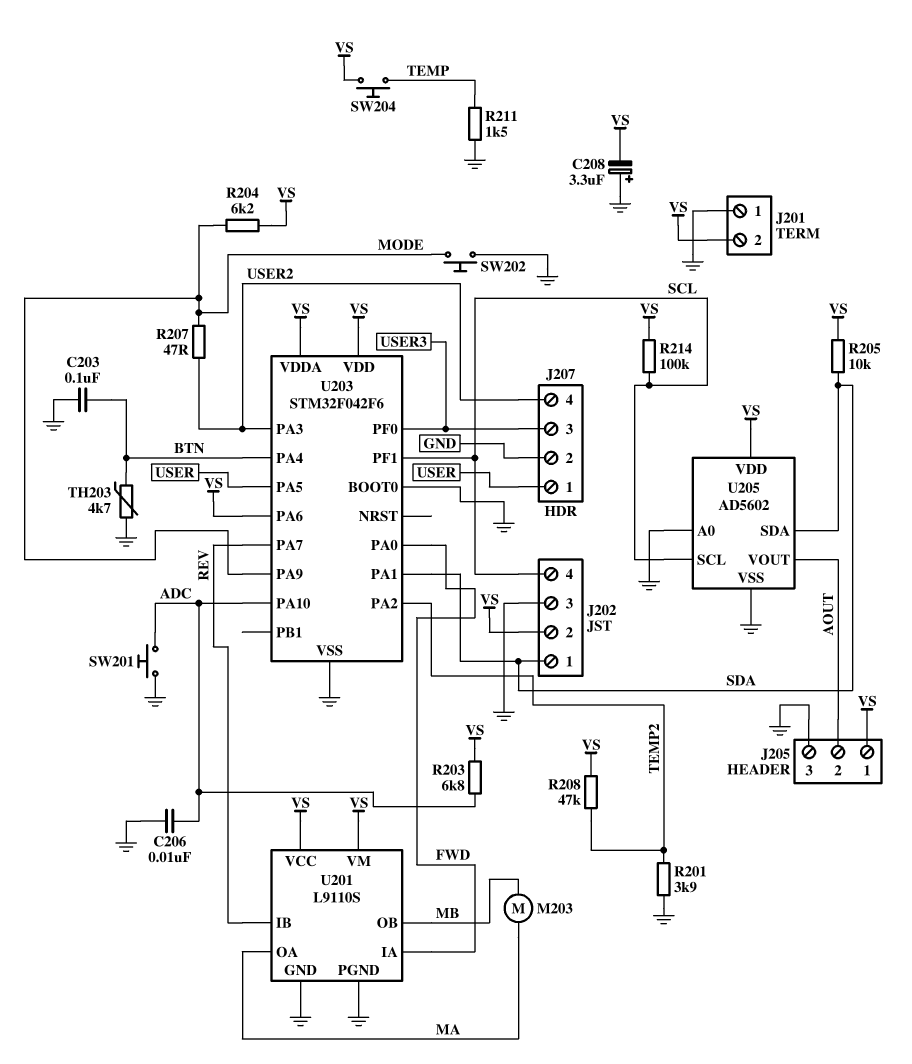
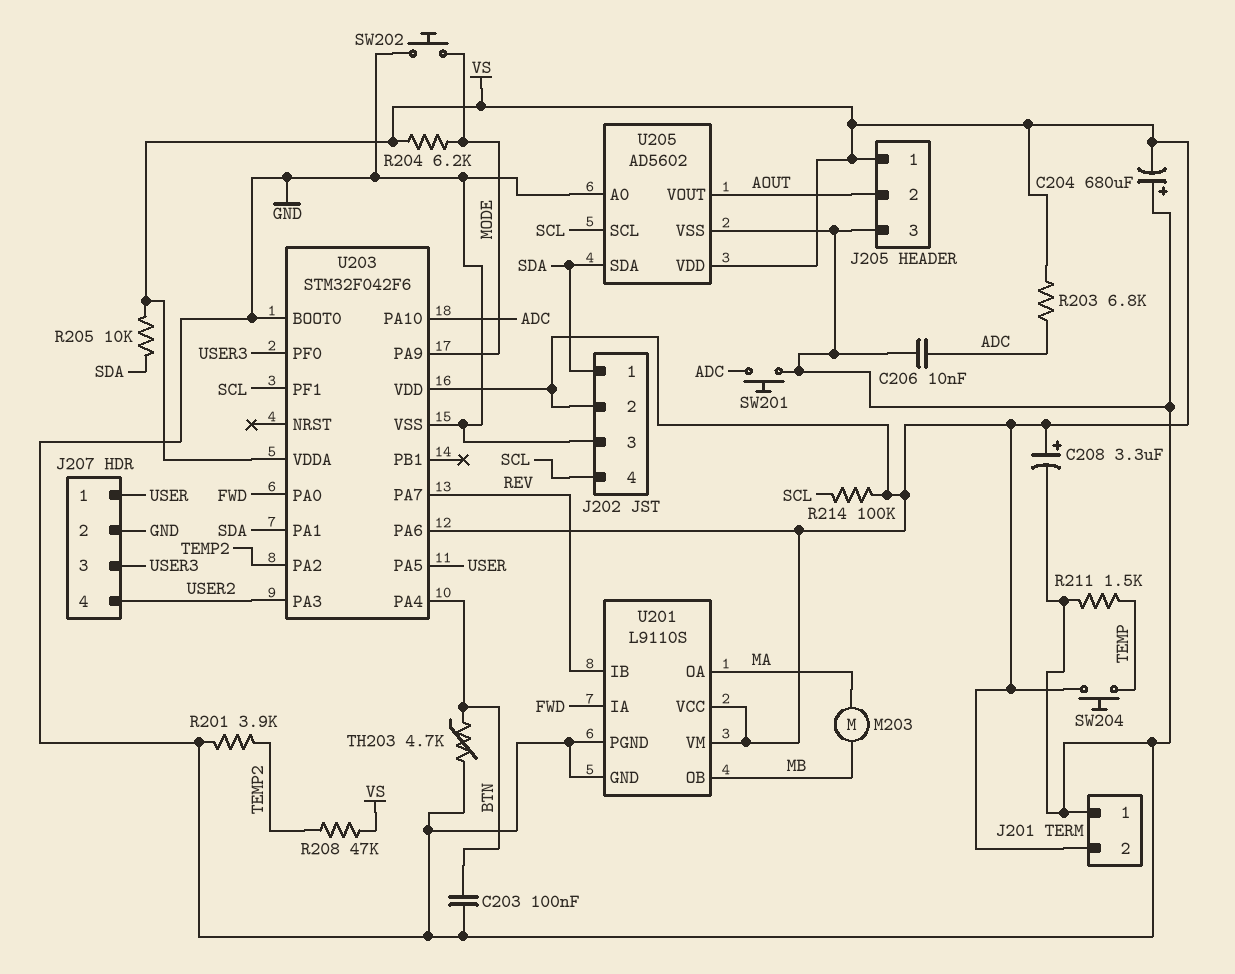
C204: none -> 680uF (plus GND, minus VS)
C208: 3.3uF (plus GND, minus VS) -> 3.3uF (plus VS, minus GND)
R207: 47 (MODE, USER2) -> none

